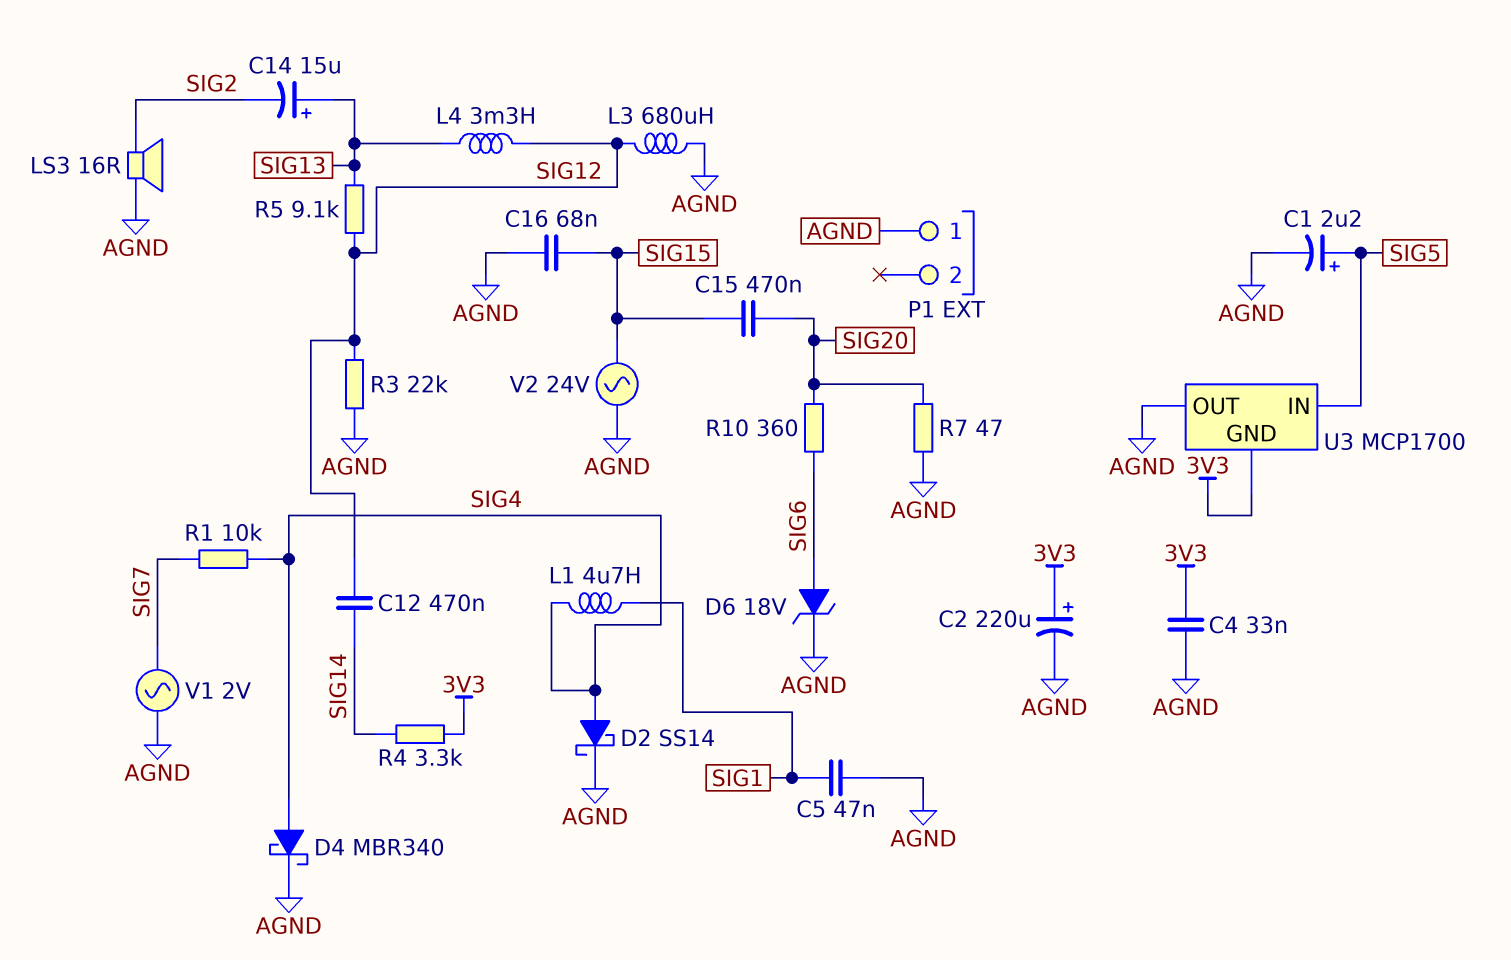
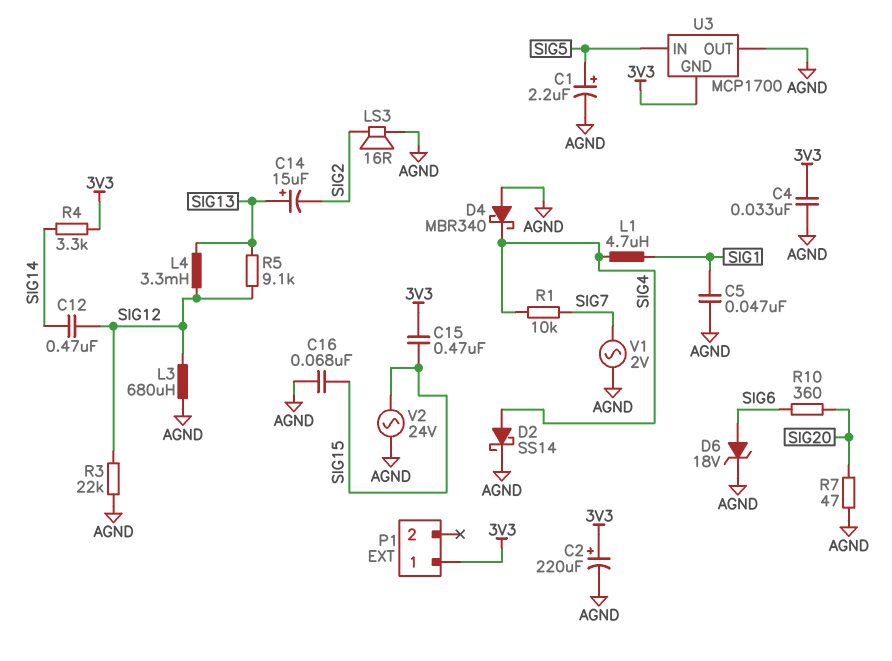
C15: 470nF (SIG15, SIG20) -> 470nF (3V3, SIG15)
D4: schottky MBR340 (A SIG4, K AGND) -> schottky MBR340 (A AGND, K SIG4)
P1 pin 1: AGND -> 3V3

